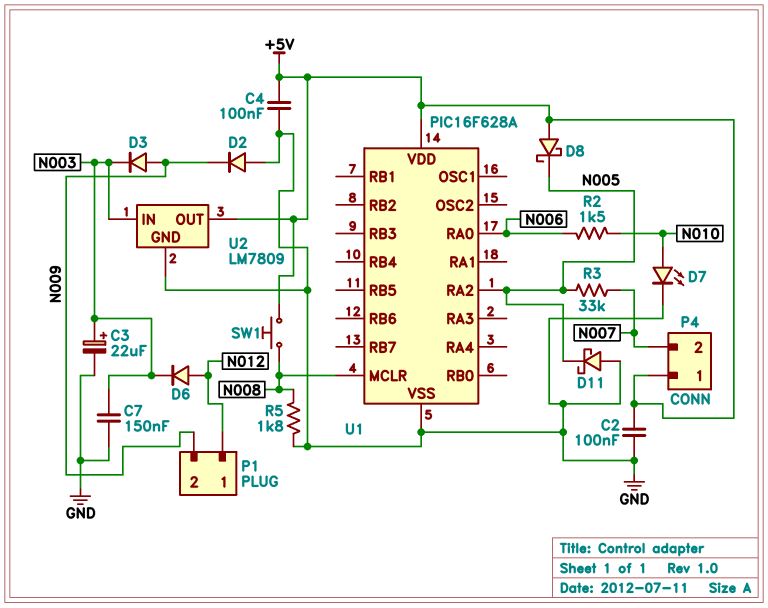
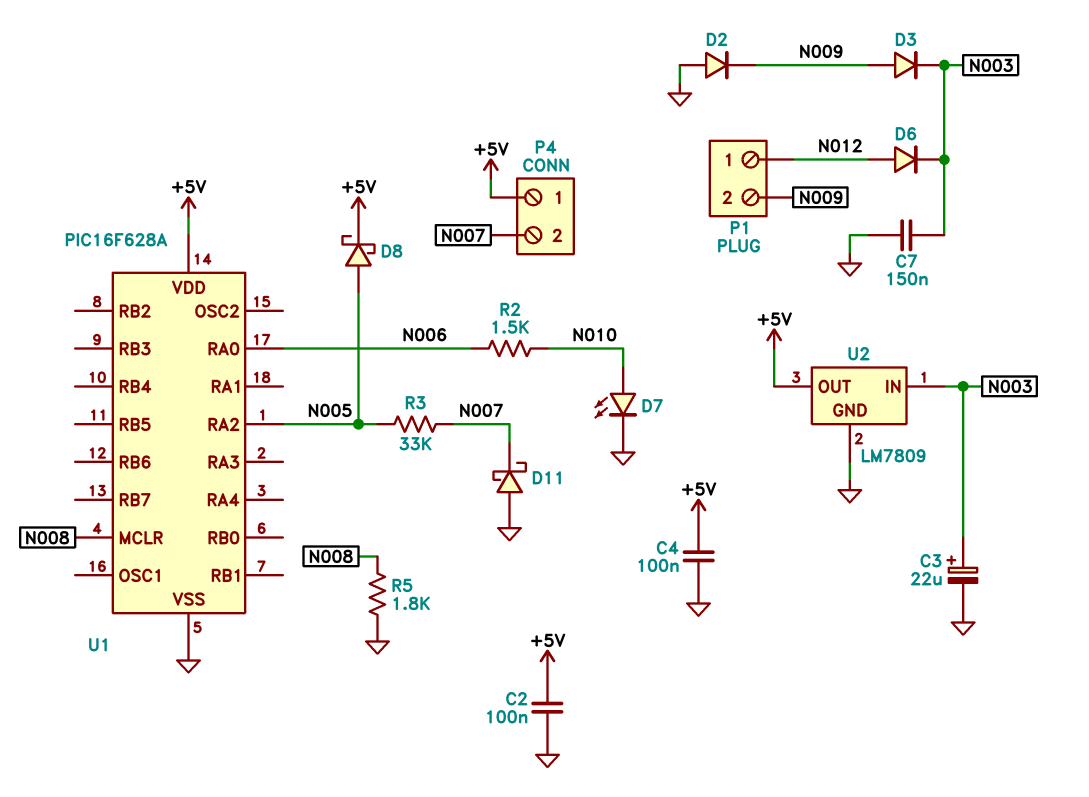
D8: schottky (A +5V, K N005) -> schottky (A N005, K +5V)
D11: schottky (A GND, K N005) -> schottky (A GND, K N007)
SW1: button (+5V, N008) -> none

